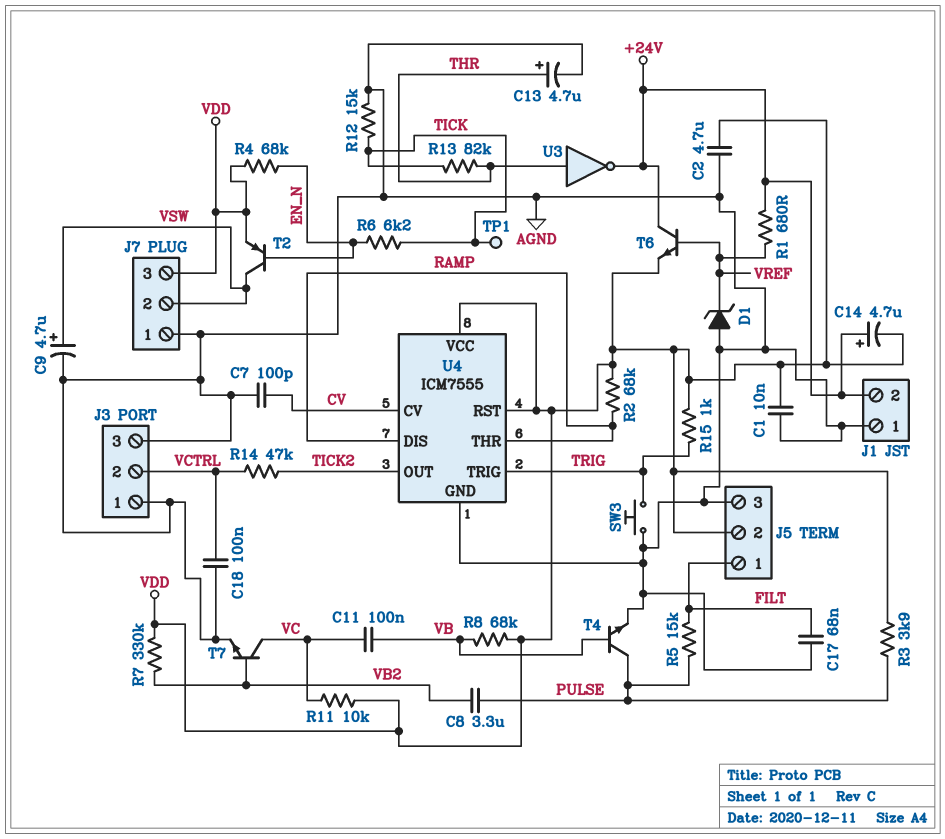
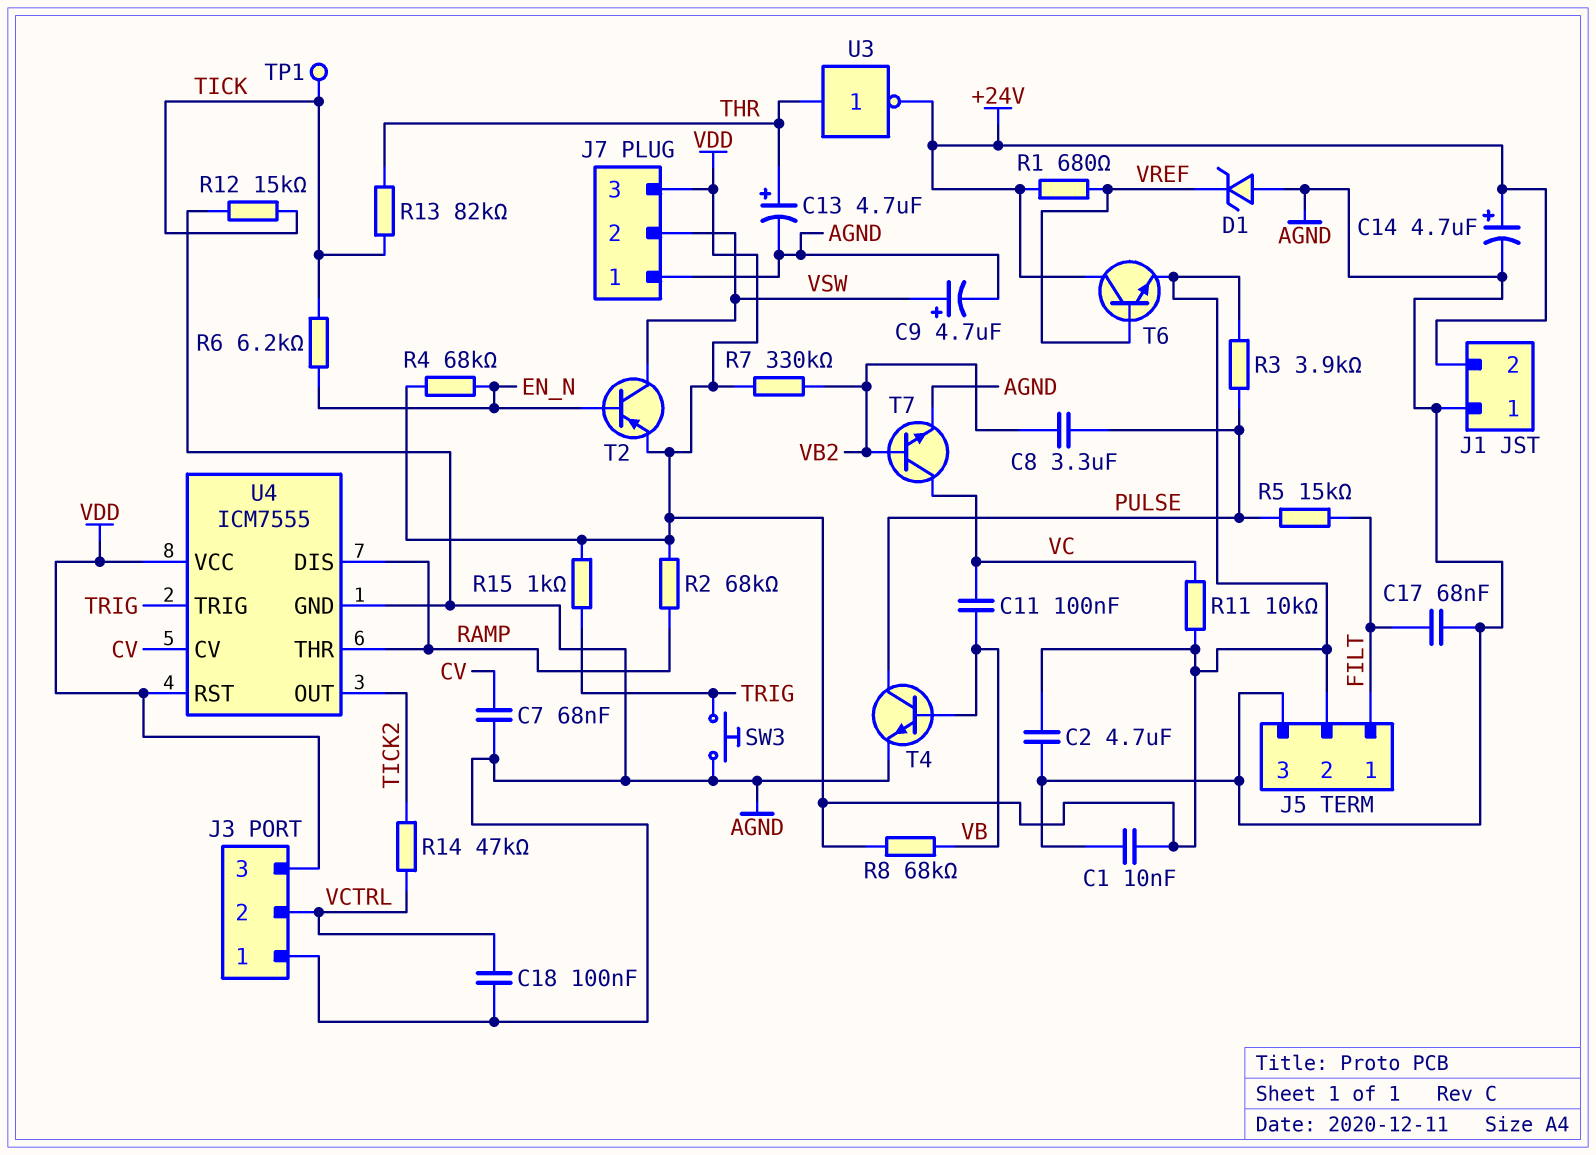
C7: 100pF (AGND, CV) -> 68nF (AGND, CV)
C14: 4.7uF (plus +24V, minus VDD) -> 4.7uF (plus +24V, minus AGND)
J3 pin 3: AGND -> VDD

